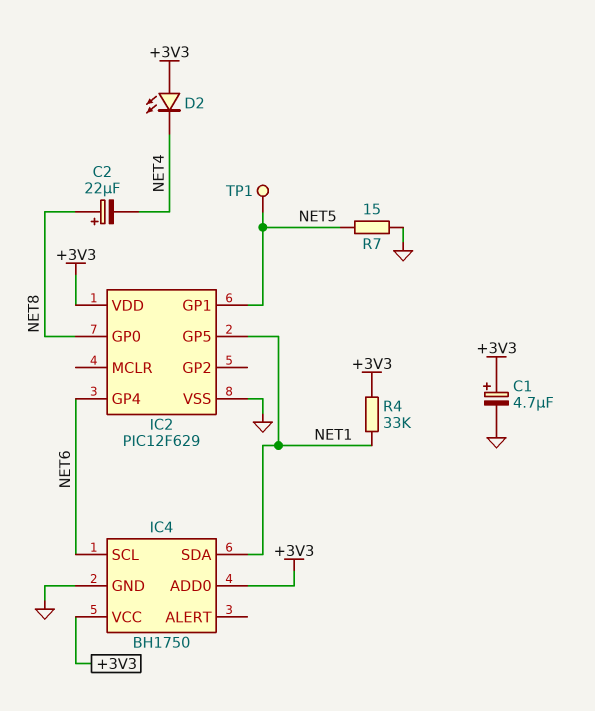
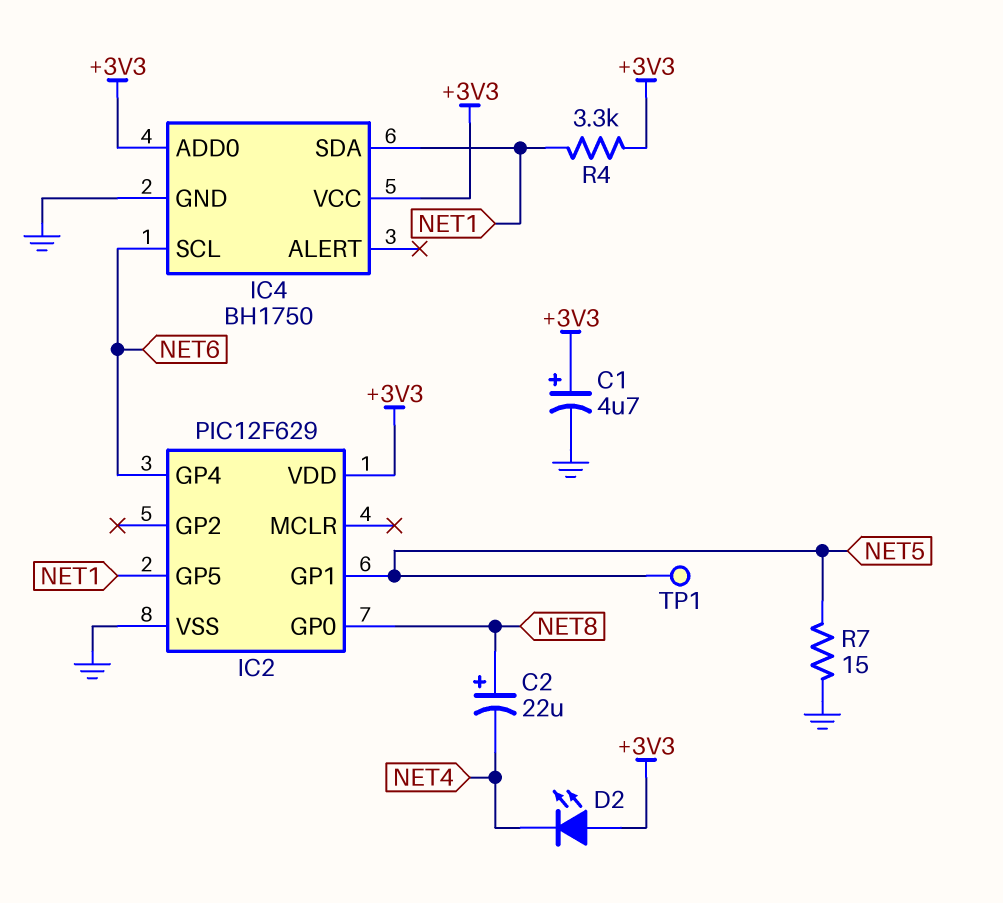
R4: 33k (+3V3, NET1) -> 3.3k (+3V3, NET1)

